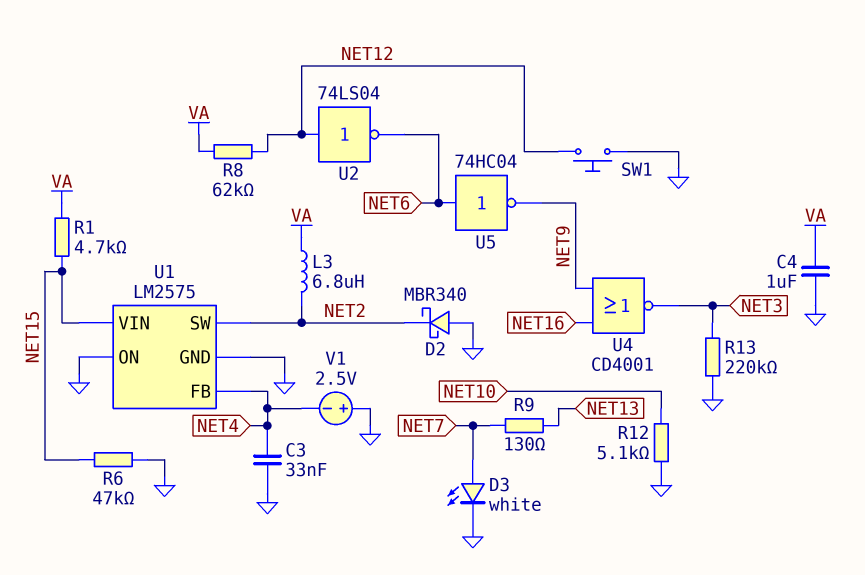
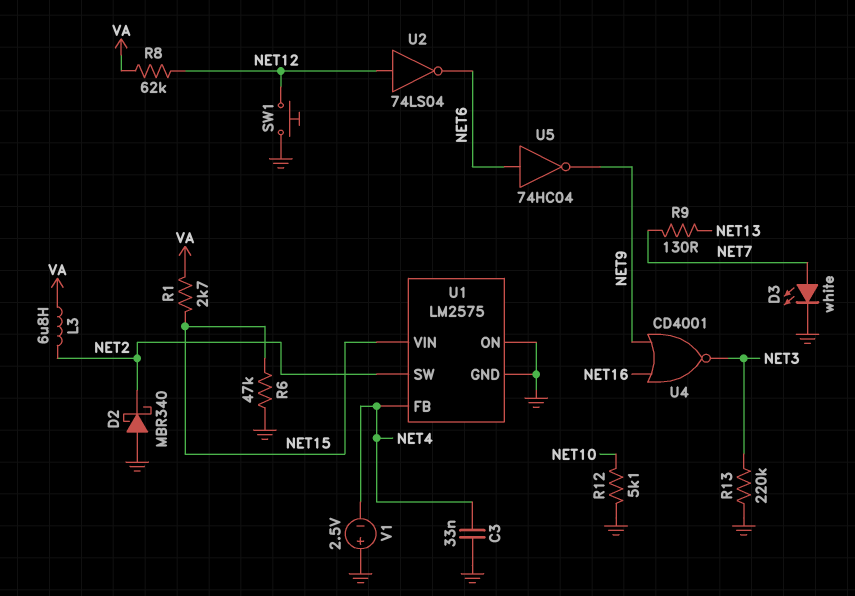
C4: 1uF (GND, VA) -> none
R1: 4.7k (NET15, VA) -> 2.7k (NET15, VA)

